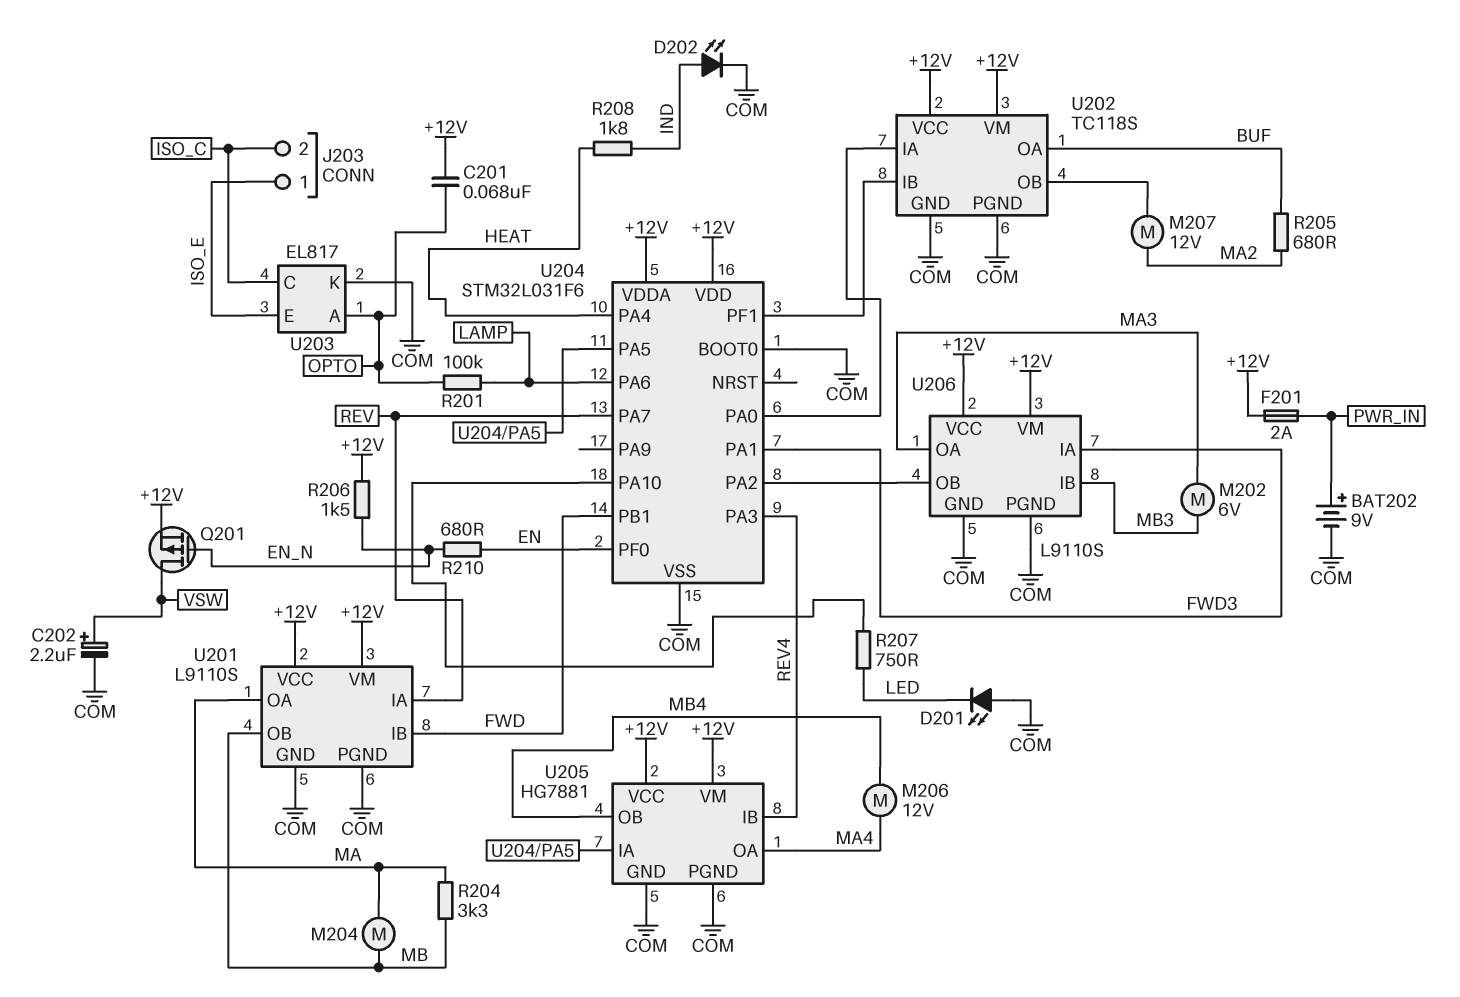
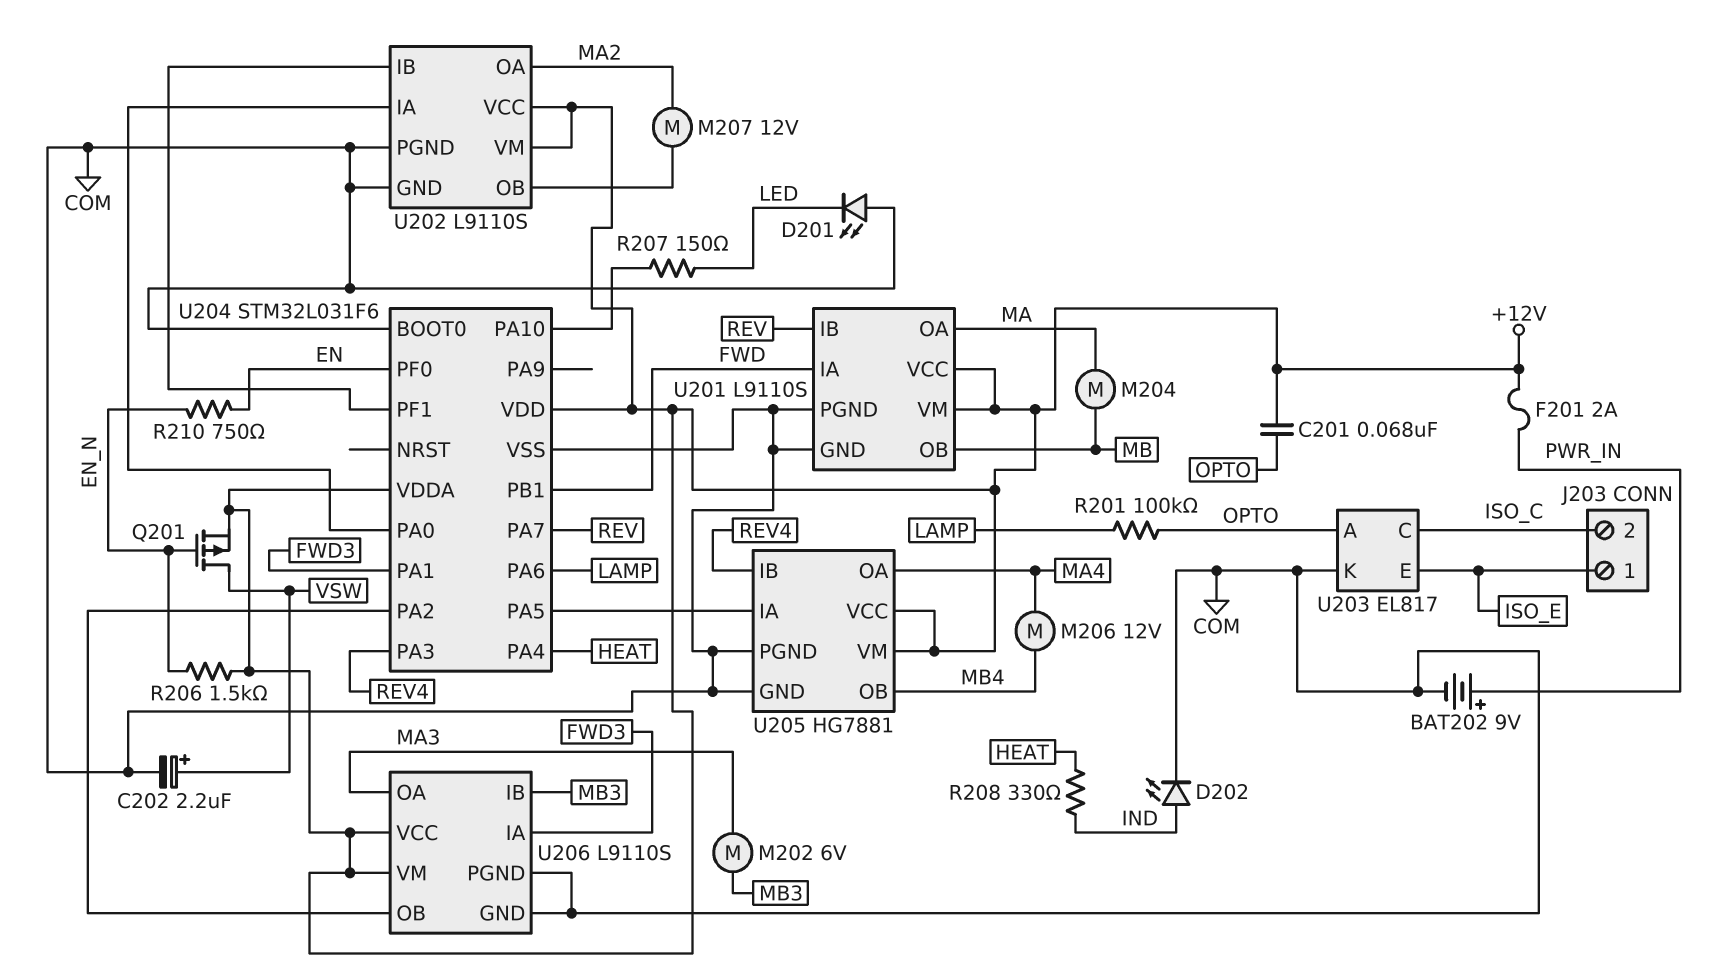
R204: 3.3k (MA, MB) -> none
R205: 680 (BUF, MA2) -> none
R207: 750 (LED, U204/PA10) -> 150 (LED, U204/PA10)
R208: 1.8k (HEAT, IND) -> 330 (HEAT, IND)
R210: 680 (EN, EN_N) -> 750 (EN, EN_N)
U201 pin IA: REV -> FWD
U201 pin IB: FWD -> REV
U202: TC118S -> L9110S
U202 pin OA: BUF -> MA2

